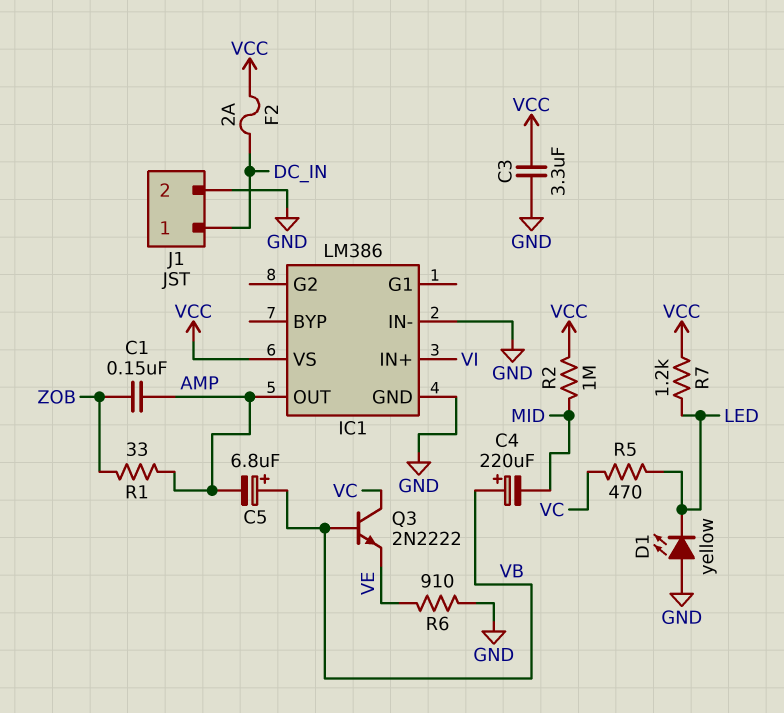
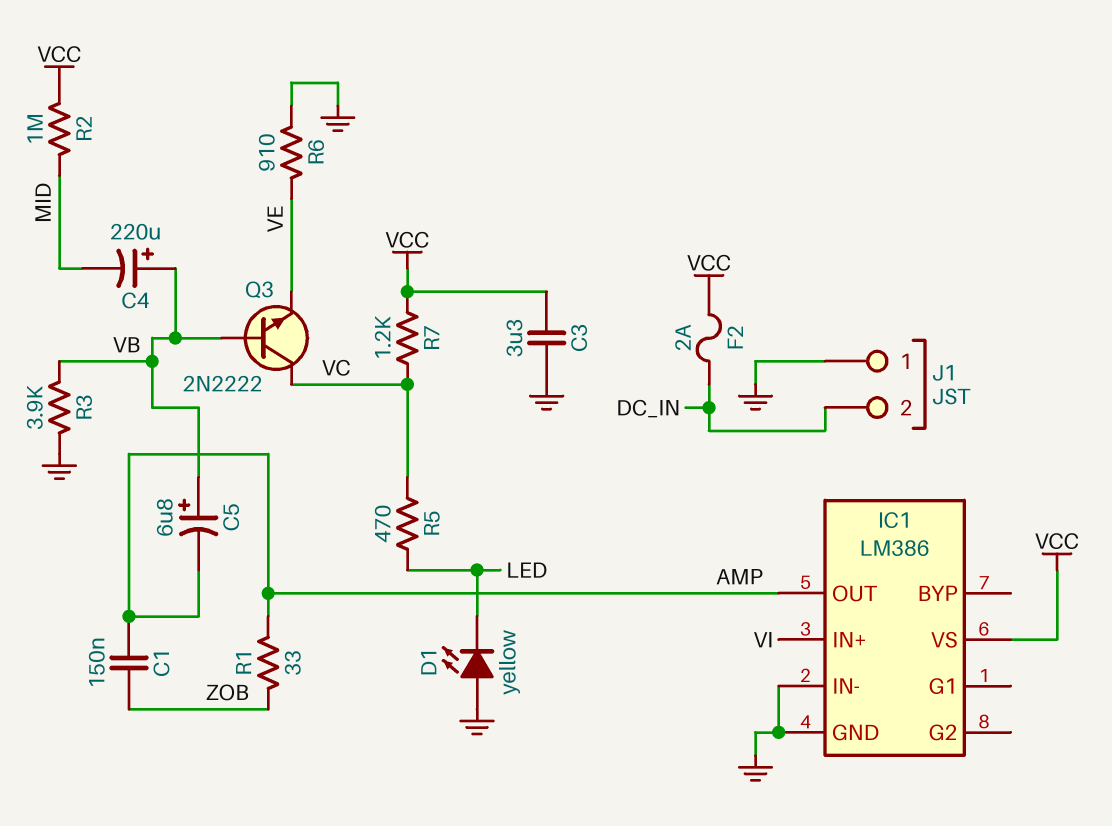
J1 pin 1: DC_IN -> GND
J1 pin 2: GND -> DC_IN
R3: none -> 3.9k (GND, VB)
R7: 1.2k (LED, VCC) -> 1.2k (VC, VCC)

